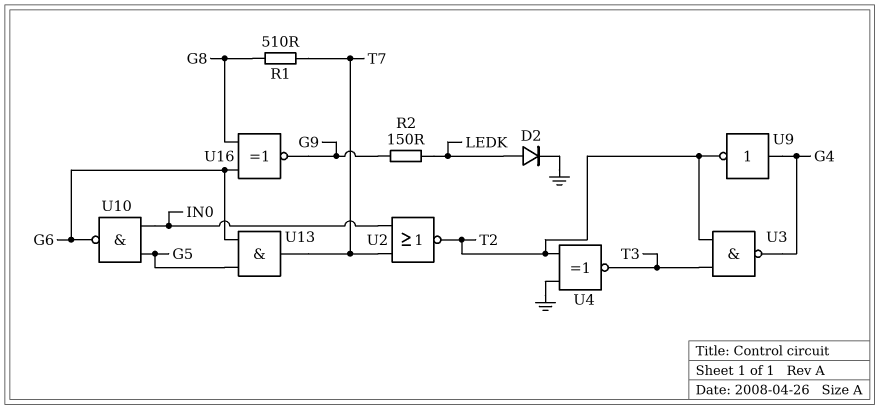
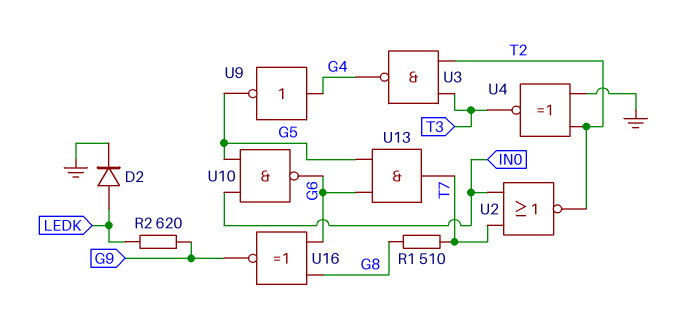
R2: 150 (G9, LEDK) -> 620 (G9, LEDK)
U9: NOT (in G4, out T2) -> NOT (in G4, out G5)

